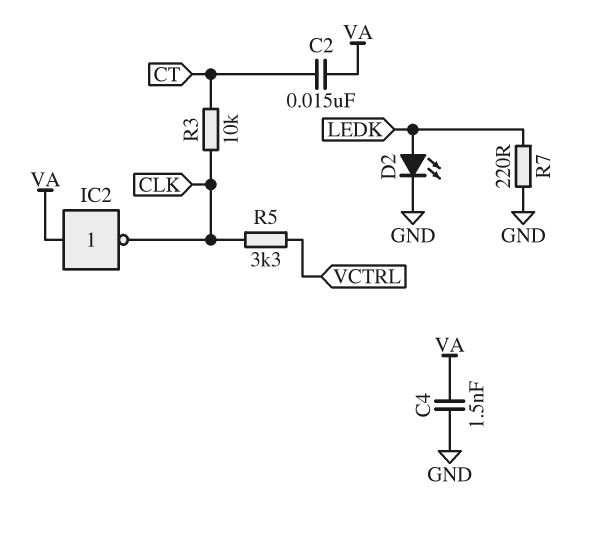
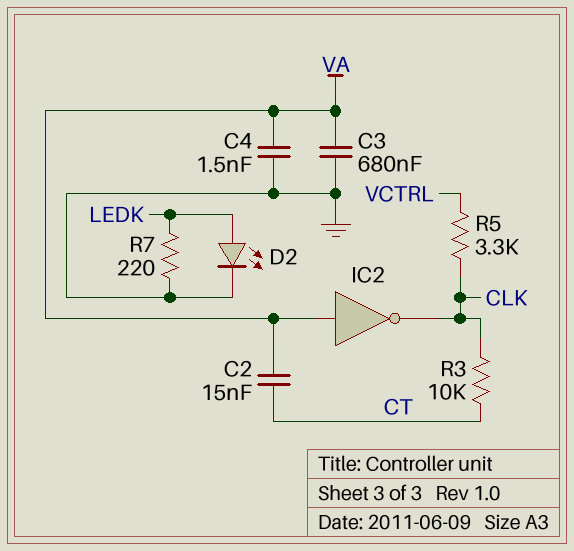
C3: none -> 680nF (GND, VA)

